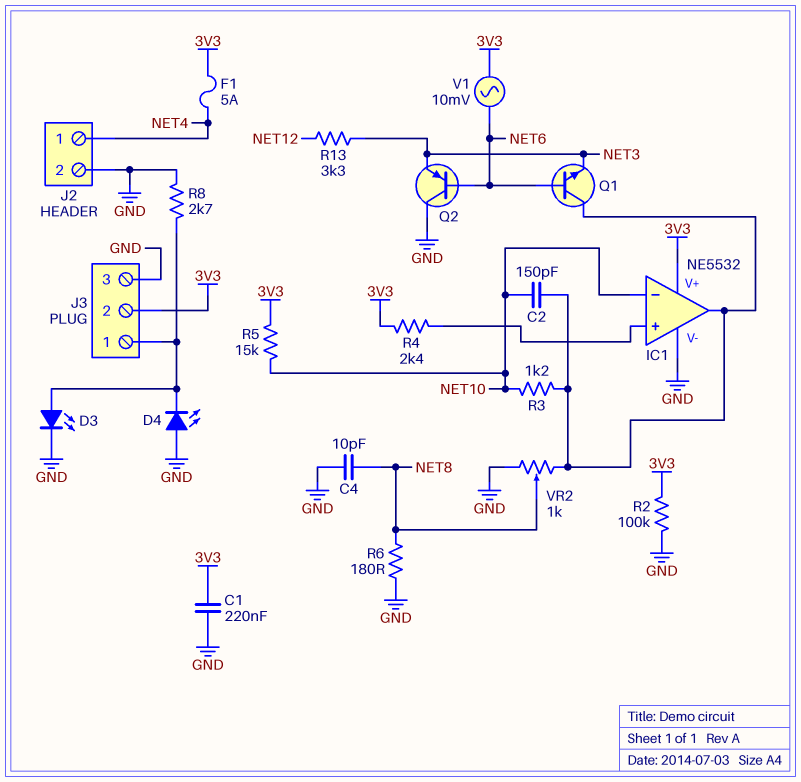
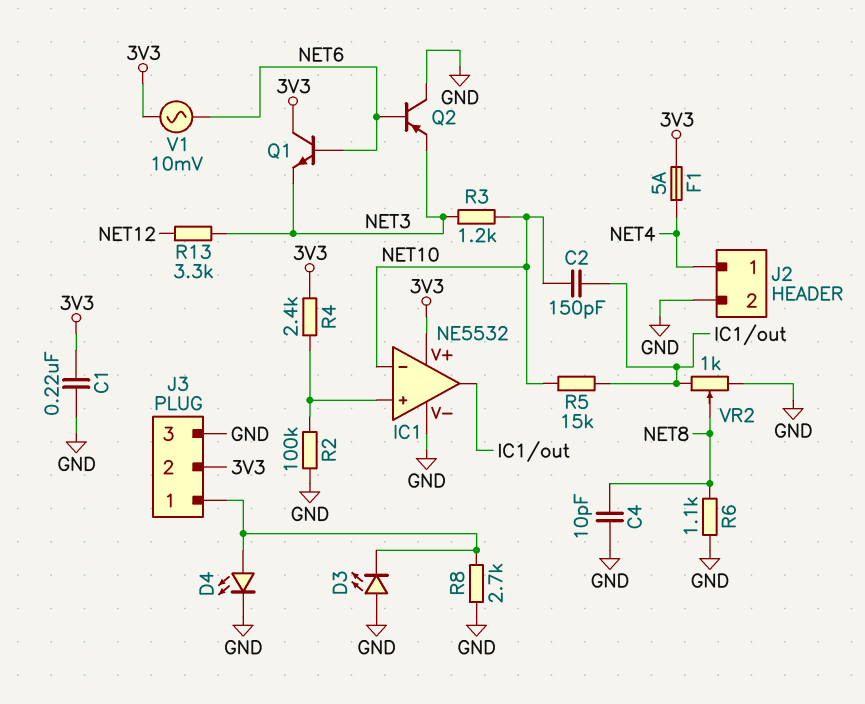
D3: LED (A J3/1, K GND) -> LED (A GND, K J3/1)
D4: LED (A GND, K J3/1) -> LED (A J3/1, K GND)
Q1: NPN (B NET6, C IC1/out, E NET3) -> NPN (B NET6, C 3V3, E NET3)
R2: 100k (3V3, GND) -> 100k (GND, IC1/in+)
R3: 1.2k (IC1/out, NET10) -> 1.2k (NET3, NET10)
R5: 15k (3V3, NET10) -> 15k (IC1/out, NET10)
R6: 180 (GND, NET8) -> 1.1k (GND, NET8)

